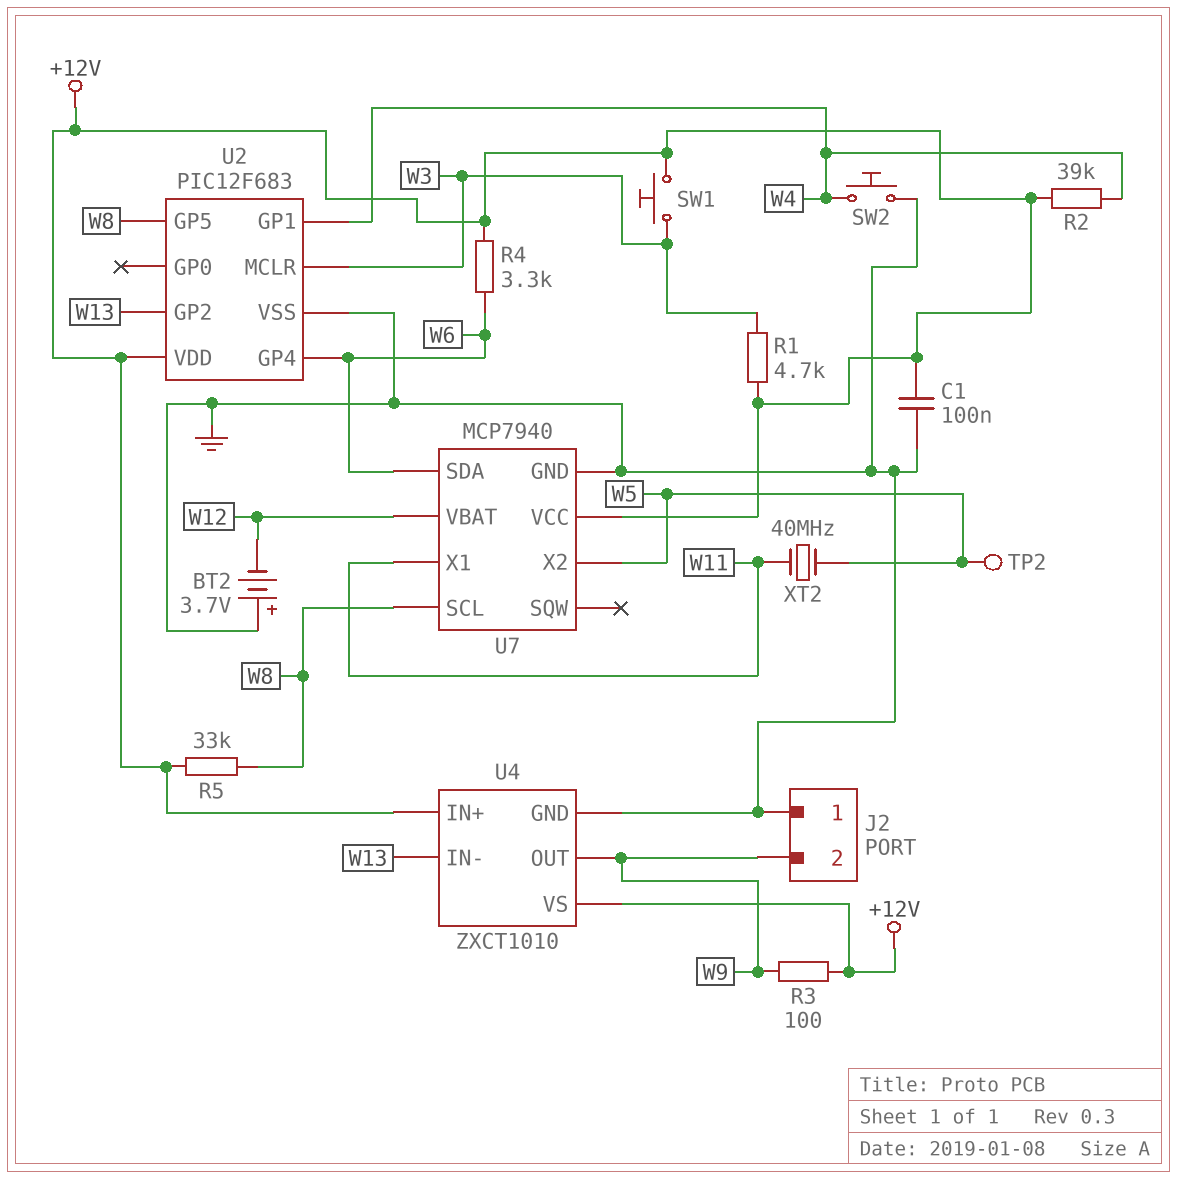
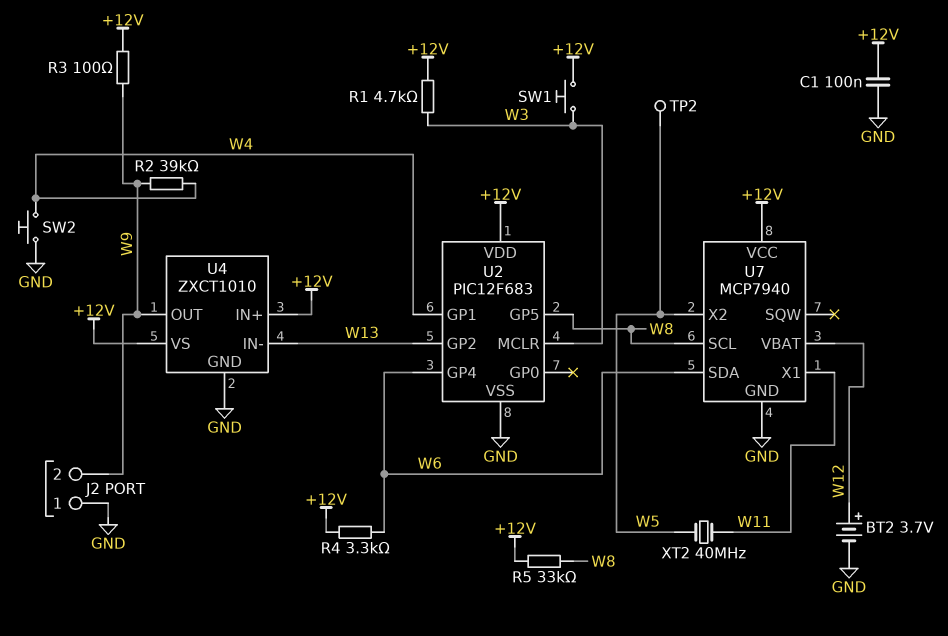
BT2: 3.7V (plus GND, minus W12) -> 3.7V (plus W12, minus GND)
R2: 39k (+12V, W4) -> 39k (W4, W9)

